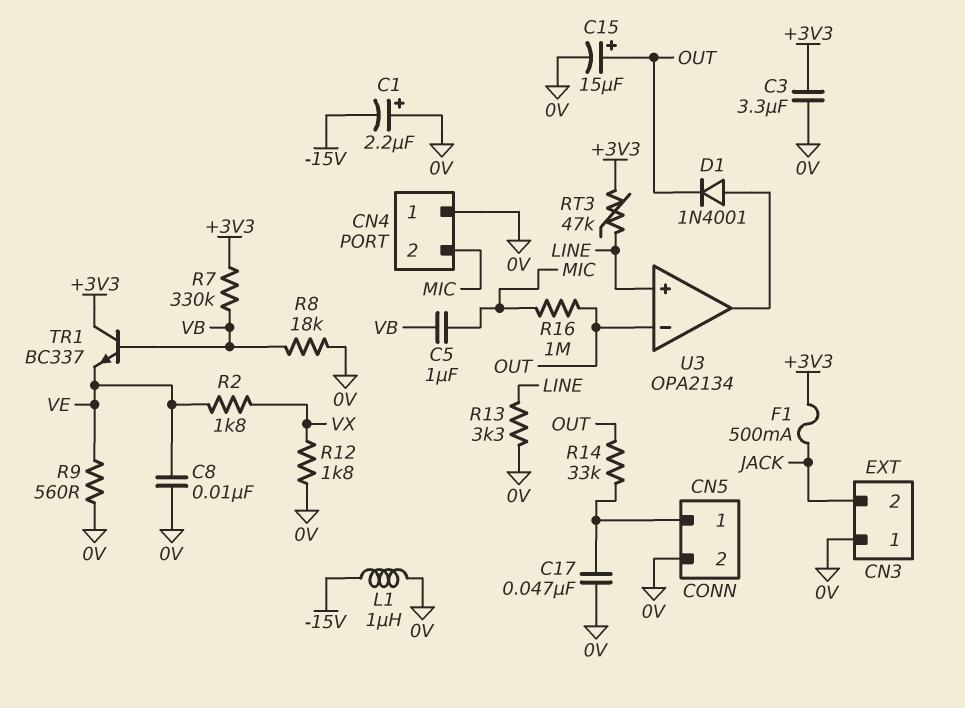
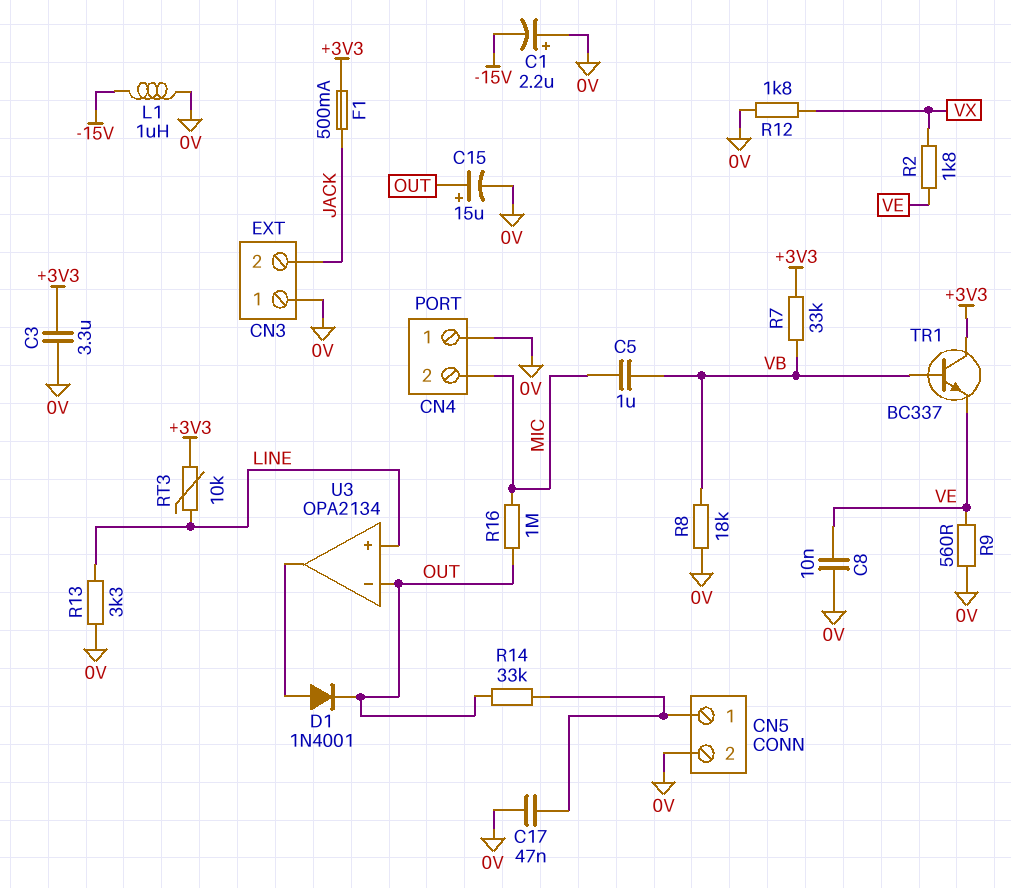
R7: 330k (+3V3, VB) -> 33k (+3V3, VB)
RT3: 47k (+3V3, LINE) -> 10k (+3V3, LINE)

